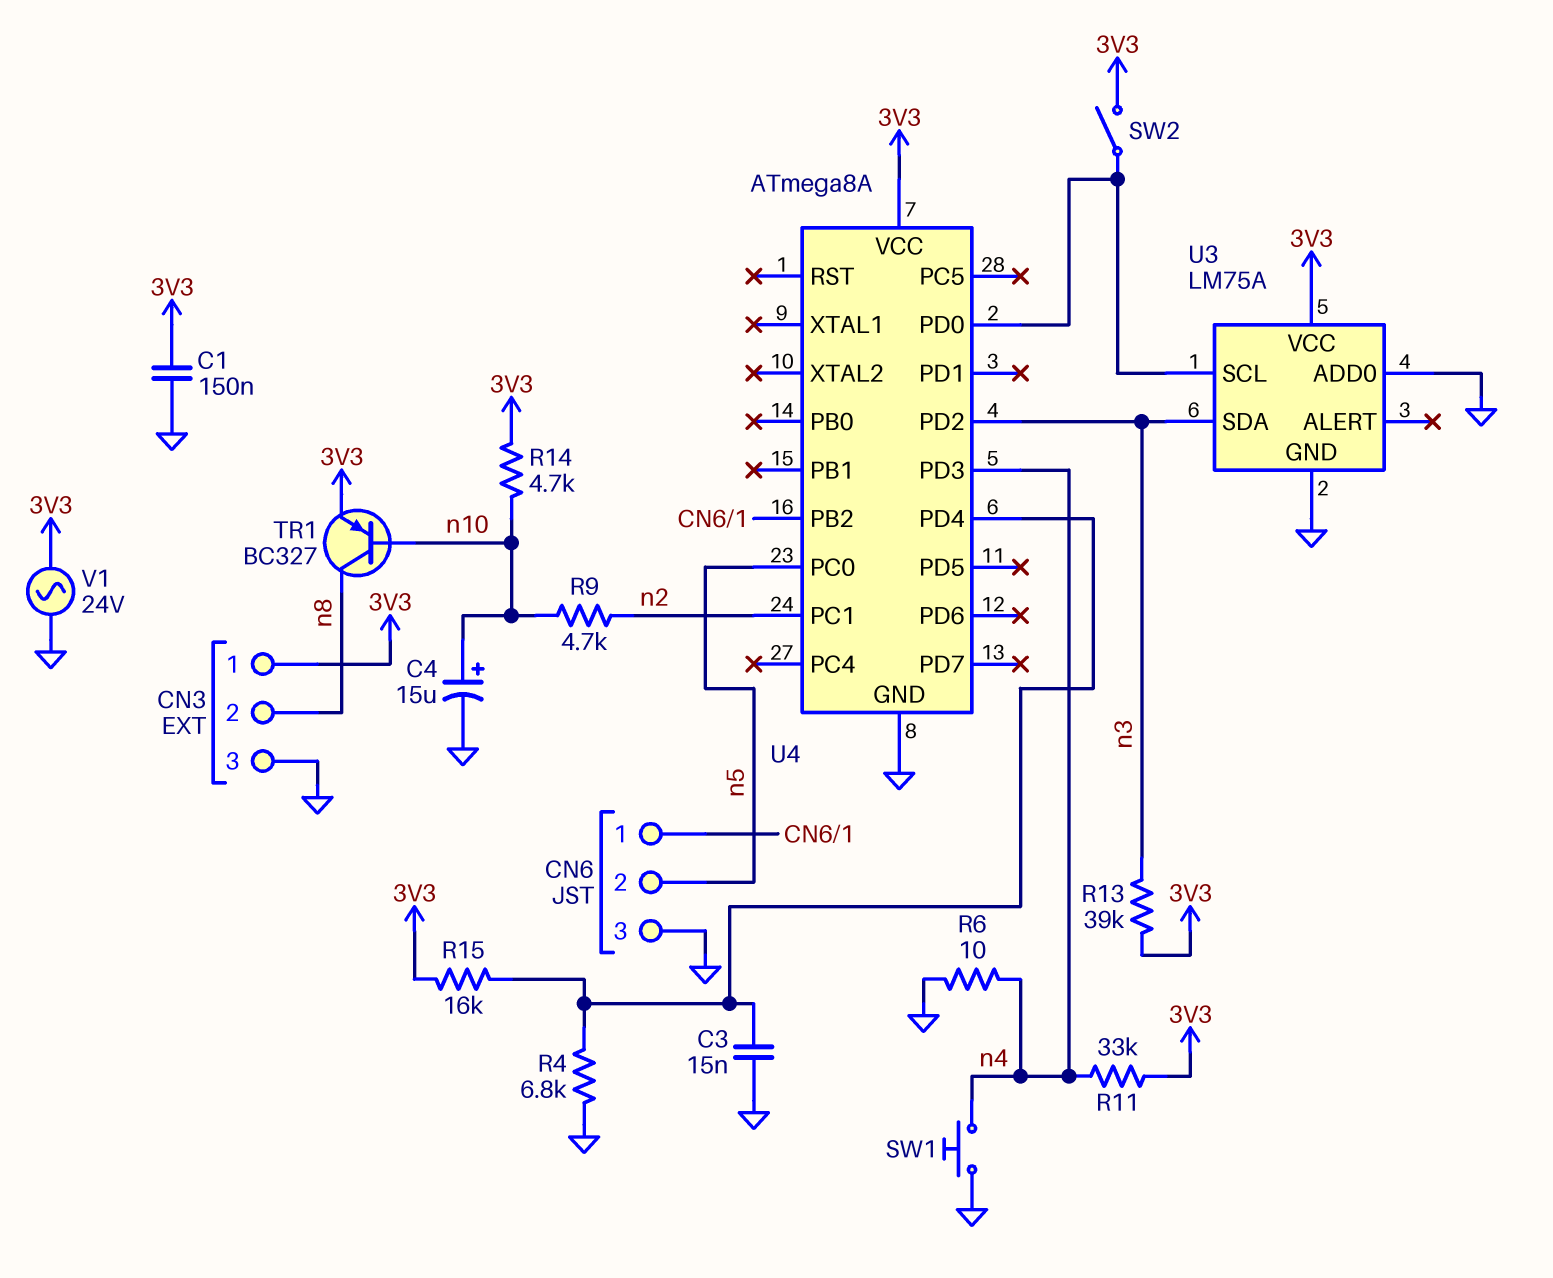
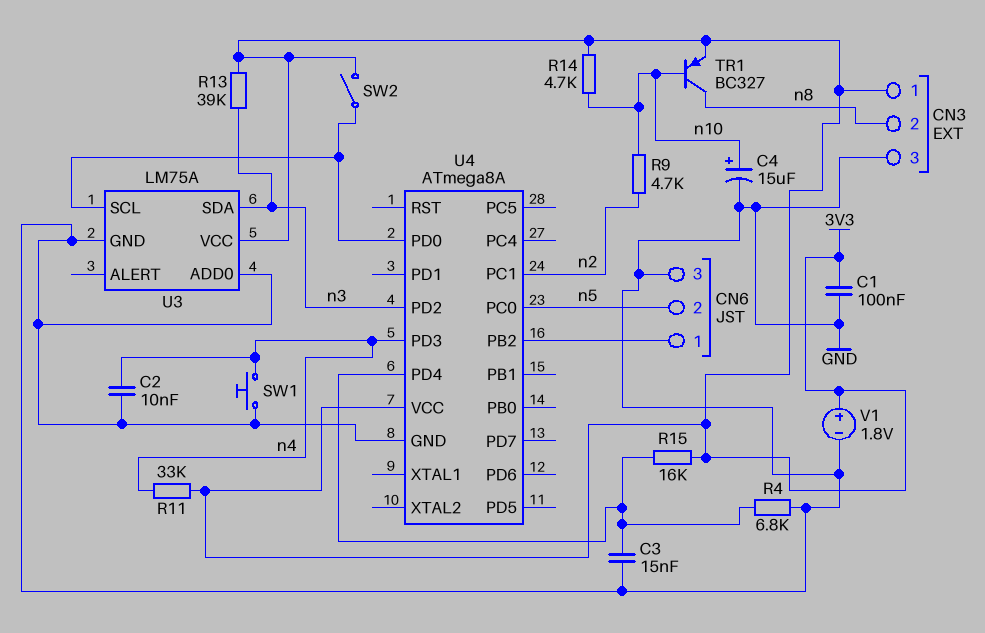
C1: 150nF (3V3, GND) -> 100nF (3V3, GND)
C2: none -> 10nF (GND, n4)
R6: 10 (GND, n4) -> none
V1: AC 24V (3V3, GND) -> 1.8V (plus 3V3, minus GND)

